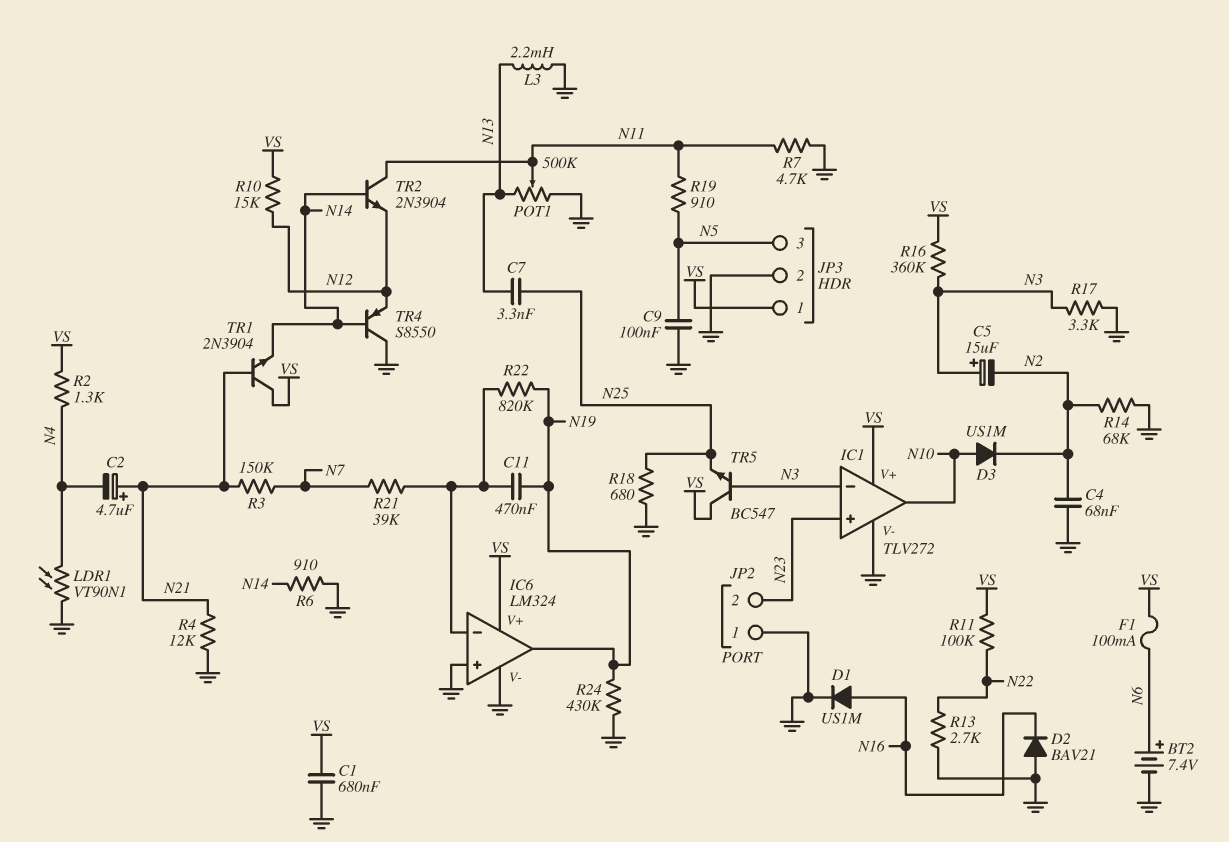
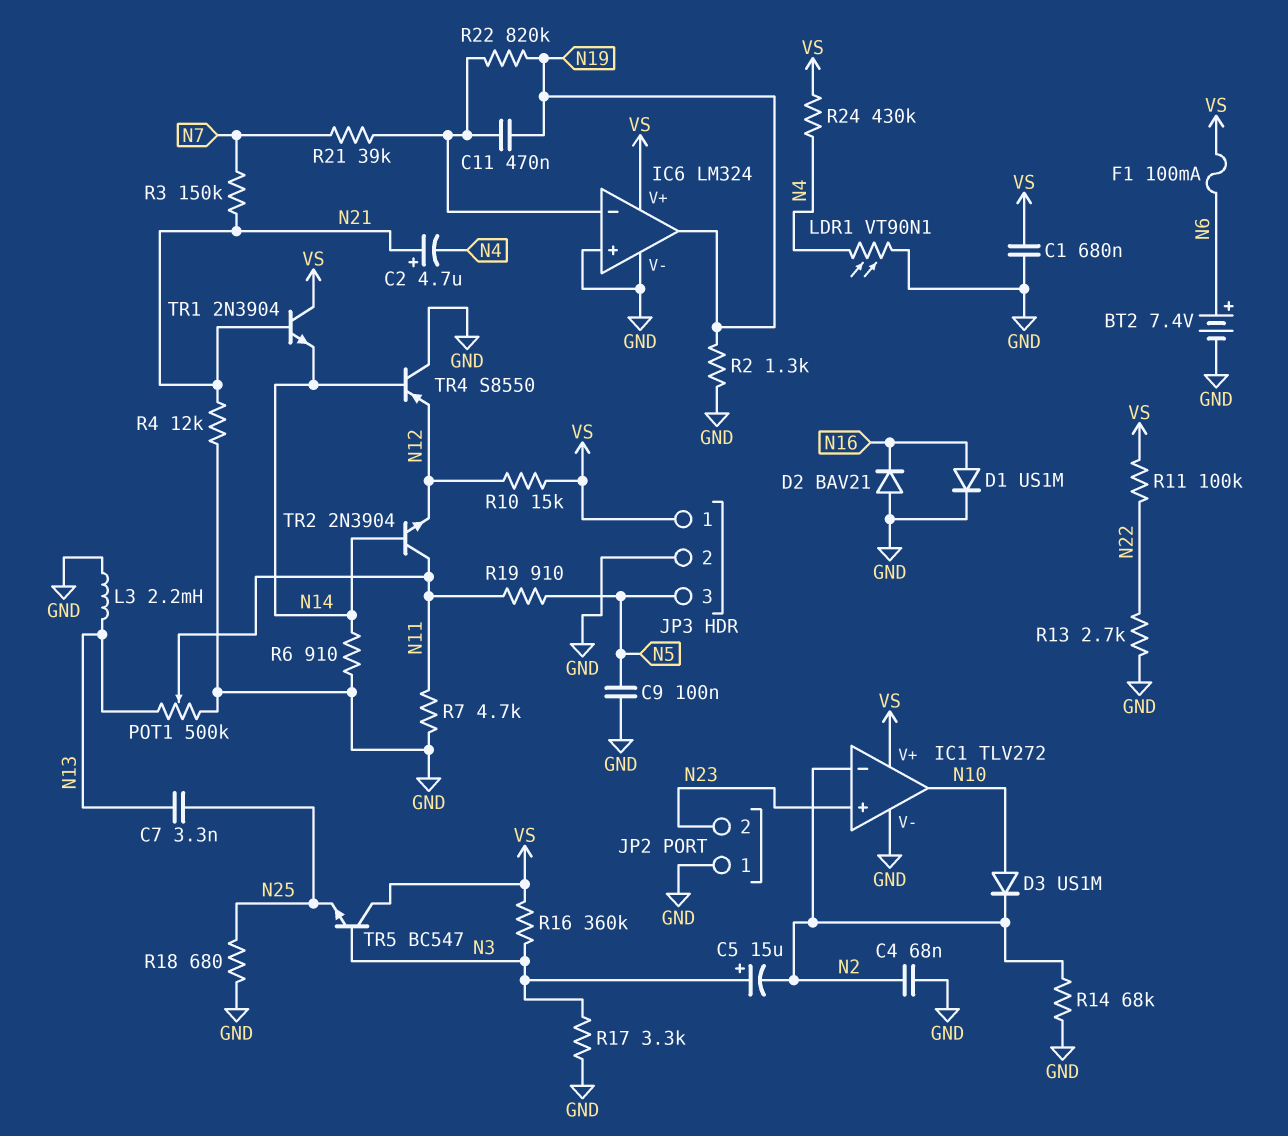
IC1 pin in-: N3 -> N2
R2: 1.3k (N4, VS) -> 1.3k (GND, N19)
R24: 430k (GND, N19) -> 430k (N4, VS)

